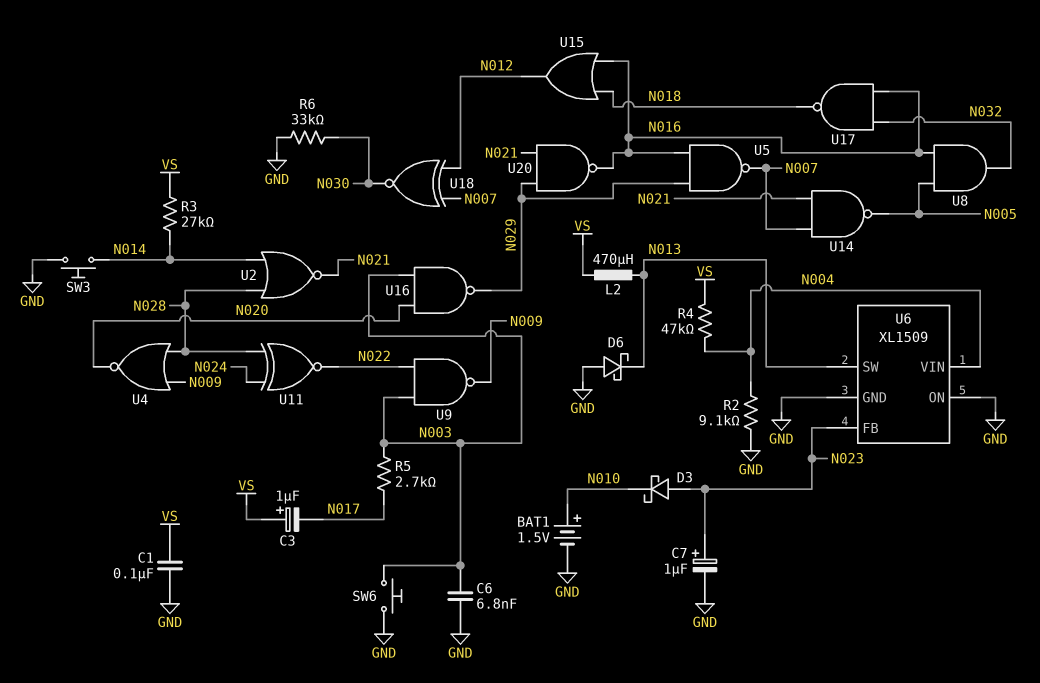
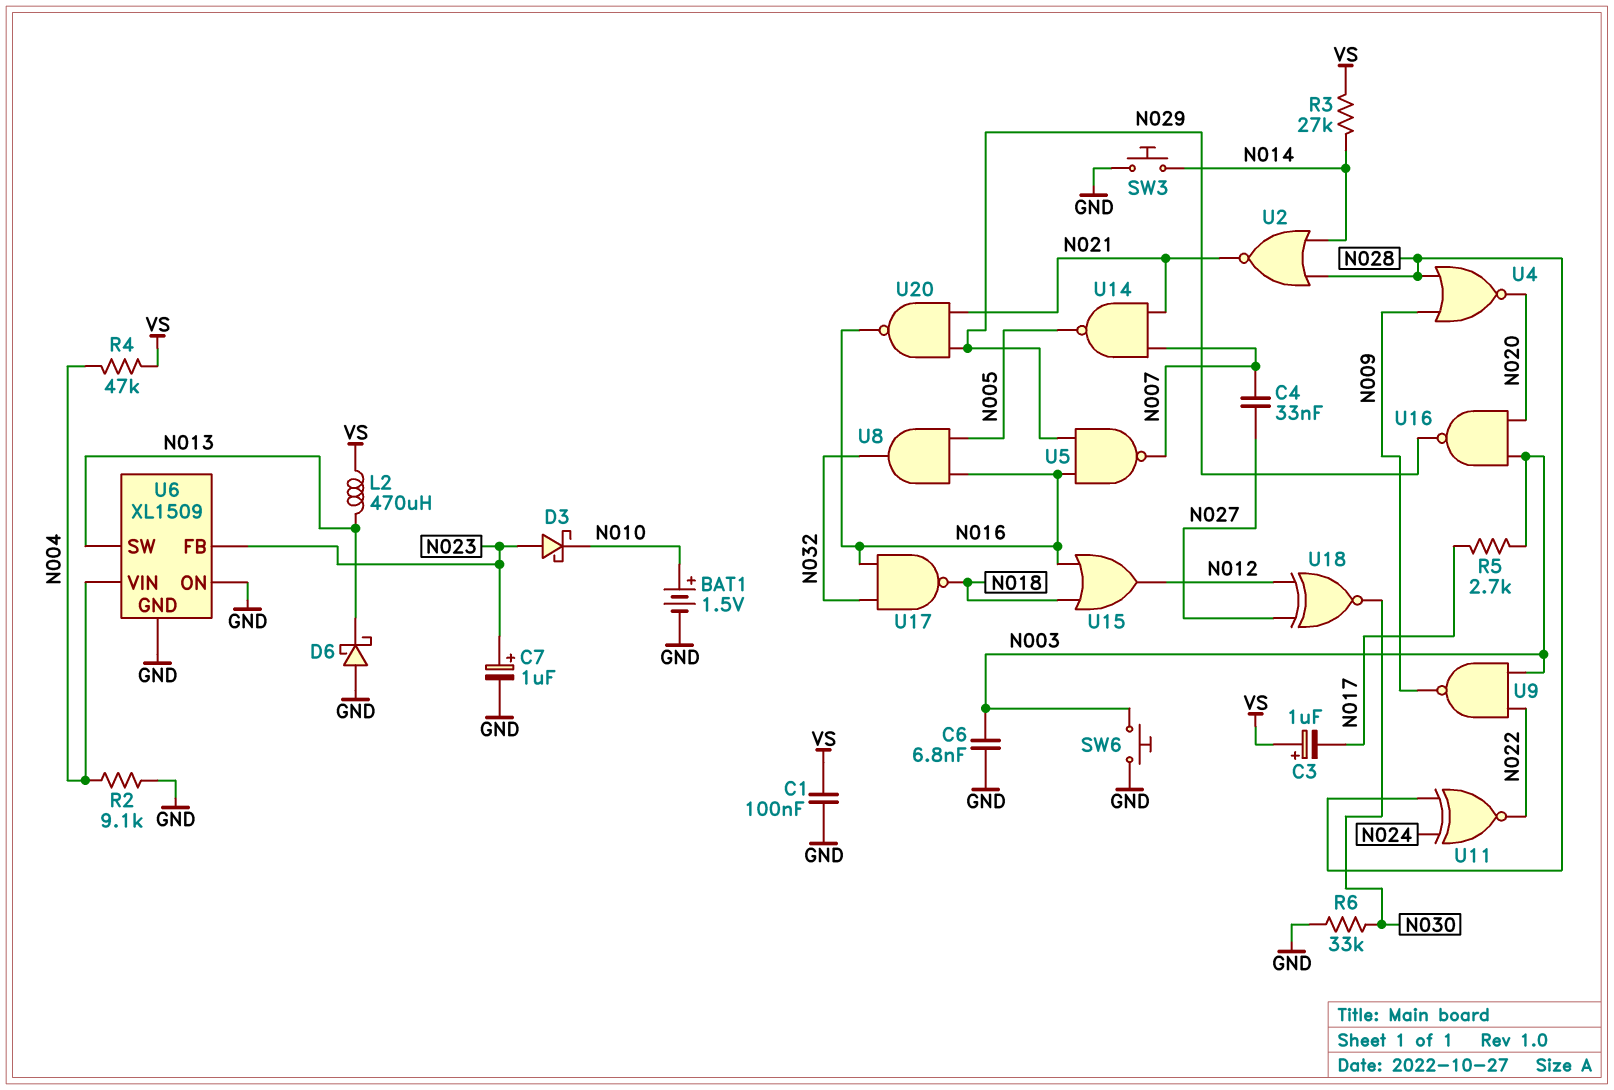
C4: none -> 33nF (N007, N027)
U18: XNOR (in N007, in N012, out N030) -> XNOR (in N012, in N027, out N030)

